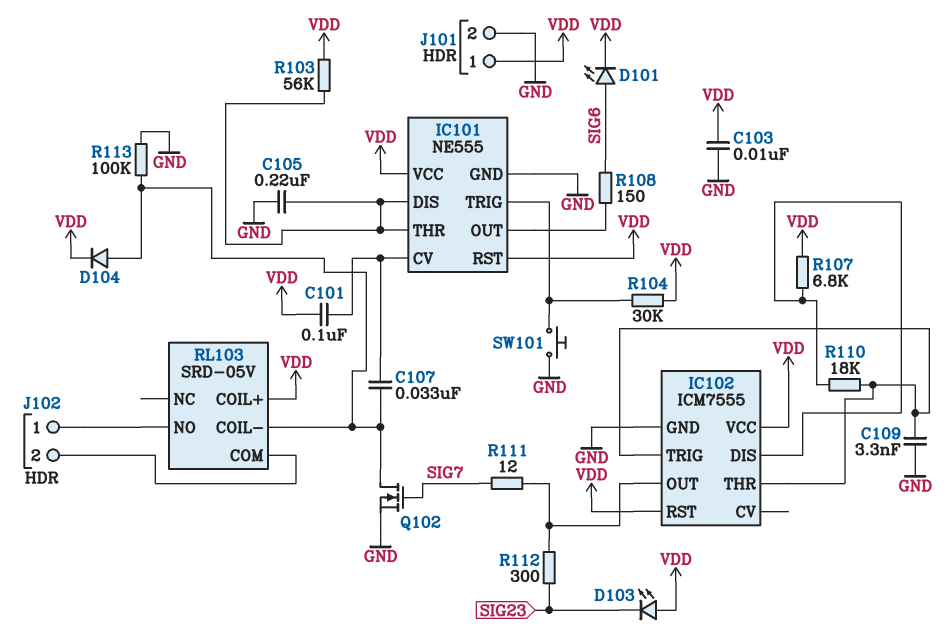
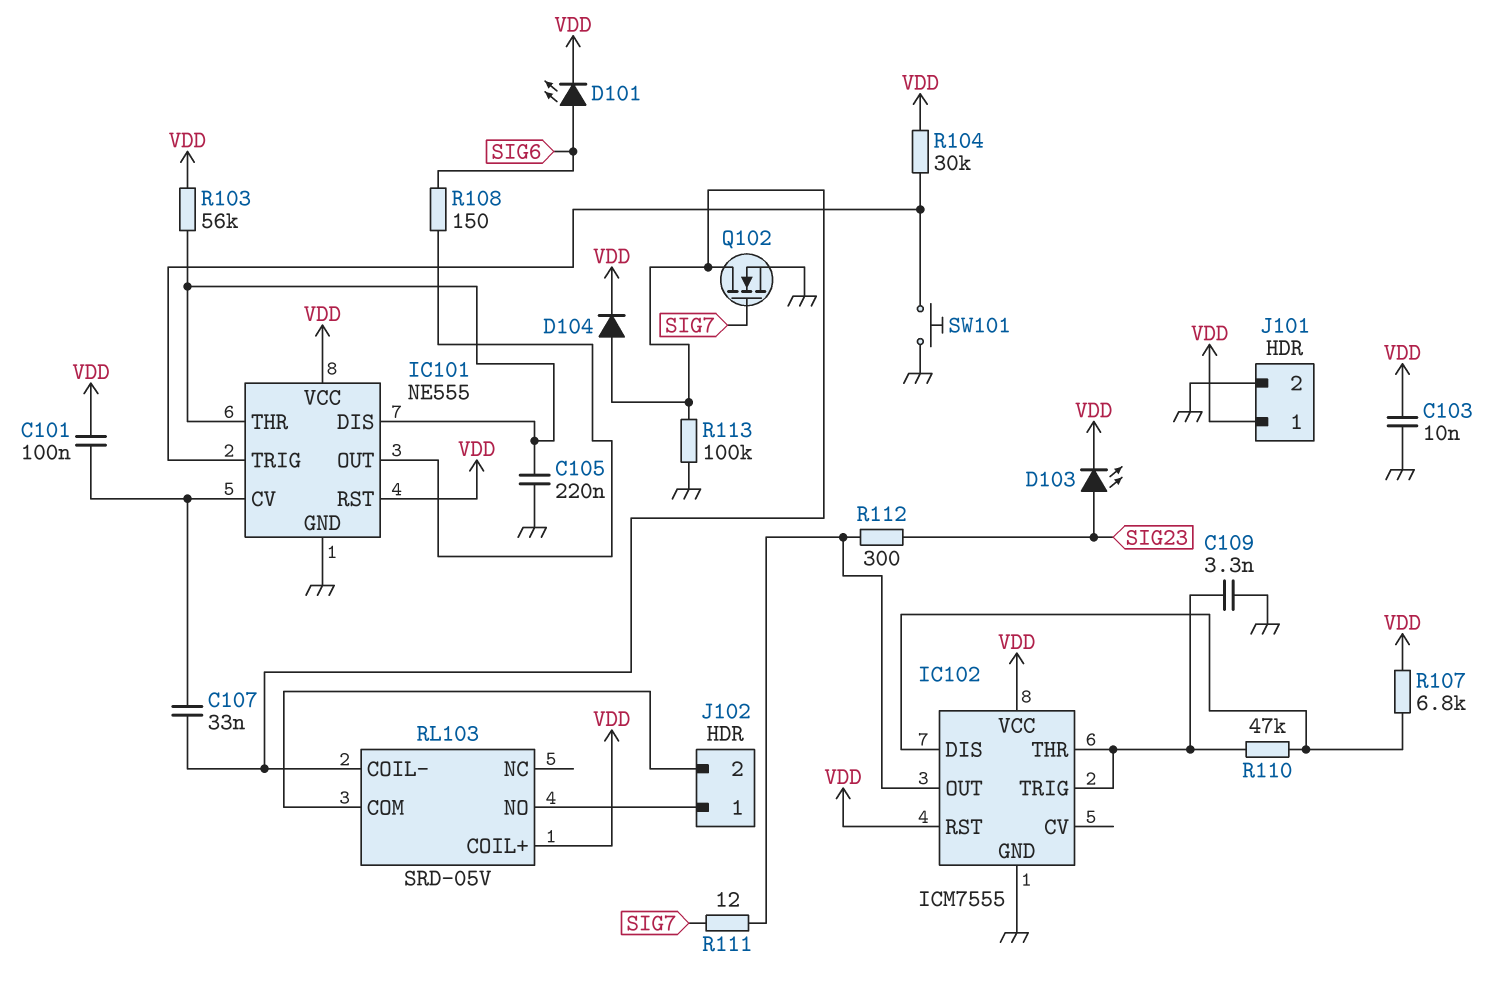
D103: LED (A VDD, K SIG23) -> LED (A SIG23, K VDD)
R110: 18k (IC102/DIS, IC102/THR) -> 47k (IC102/DIS, IC102/THR)

